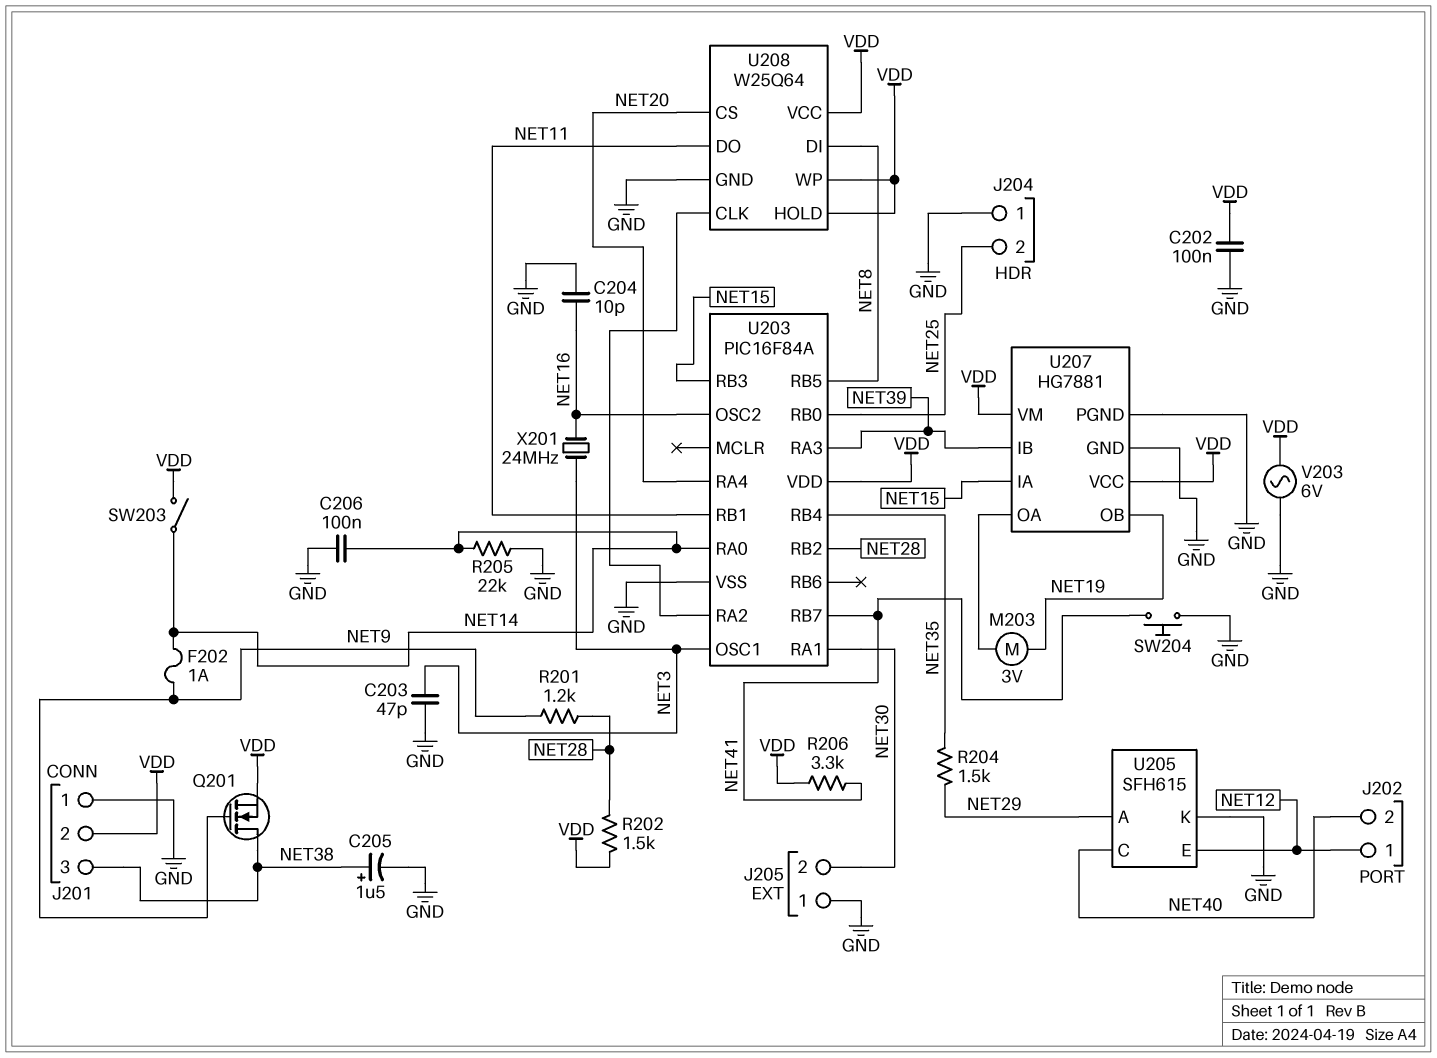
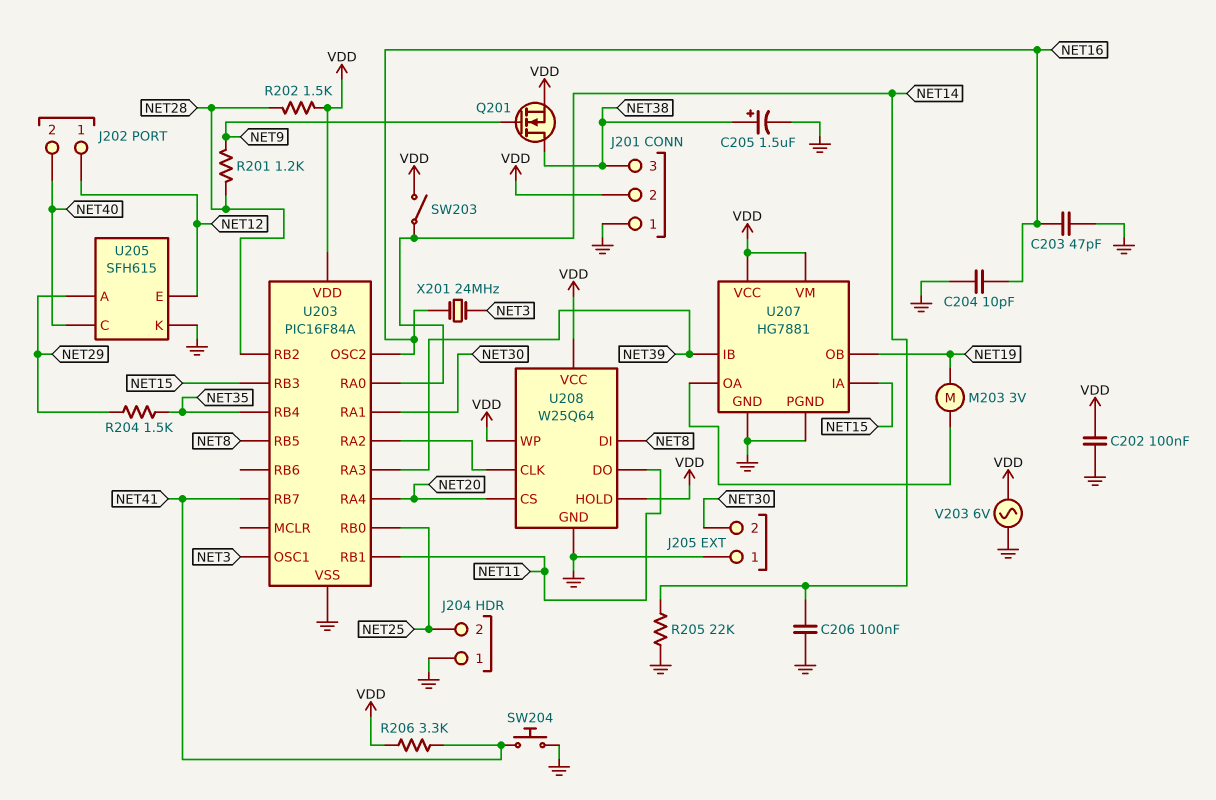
C203: 47pF (GND, NET3) -> 47pF (GND, NET16)
F202: 1A (NET9, NET14) -> none

